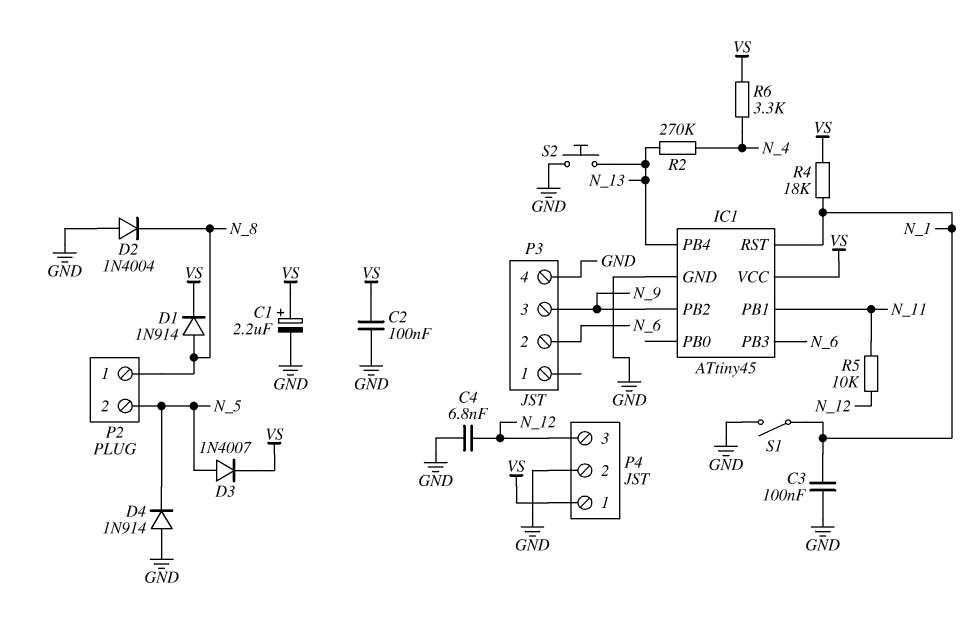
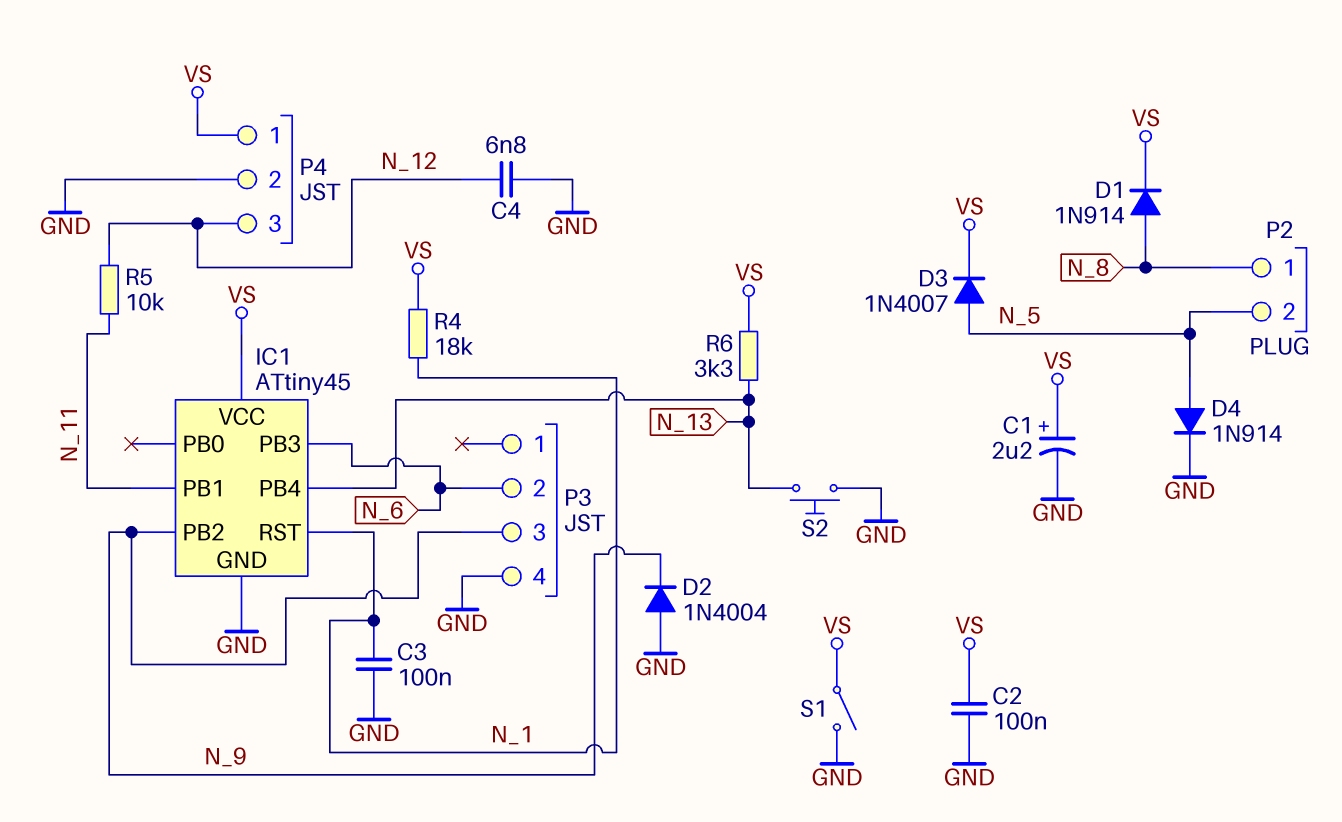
D2: diode 1N4004 (A GND, K N_8) -> diode 1N4004 (A GND, K N_9)
D4: diode 1N914 (A GND, K N_5) -> diode 1N914 (A N_5, K GND)
R2: 270k (N_4, N_13) -> none
R6: 3.3k (N_4, VS) -> 3.3k (N_13, VS)
S1: switch (GND, N_1) -> switch (GND, VS)

